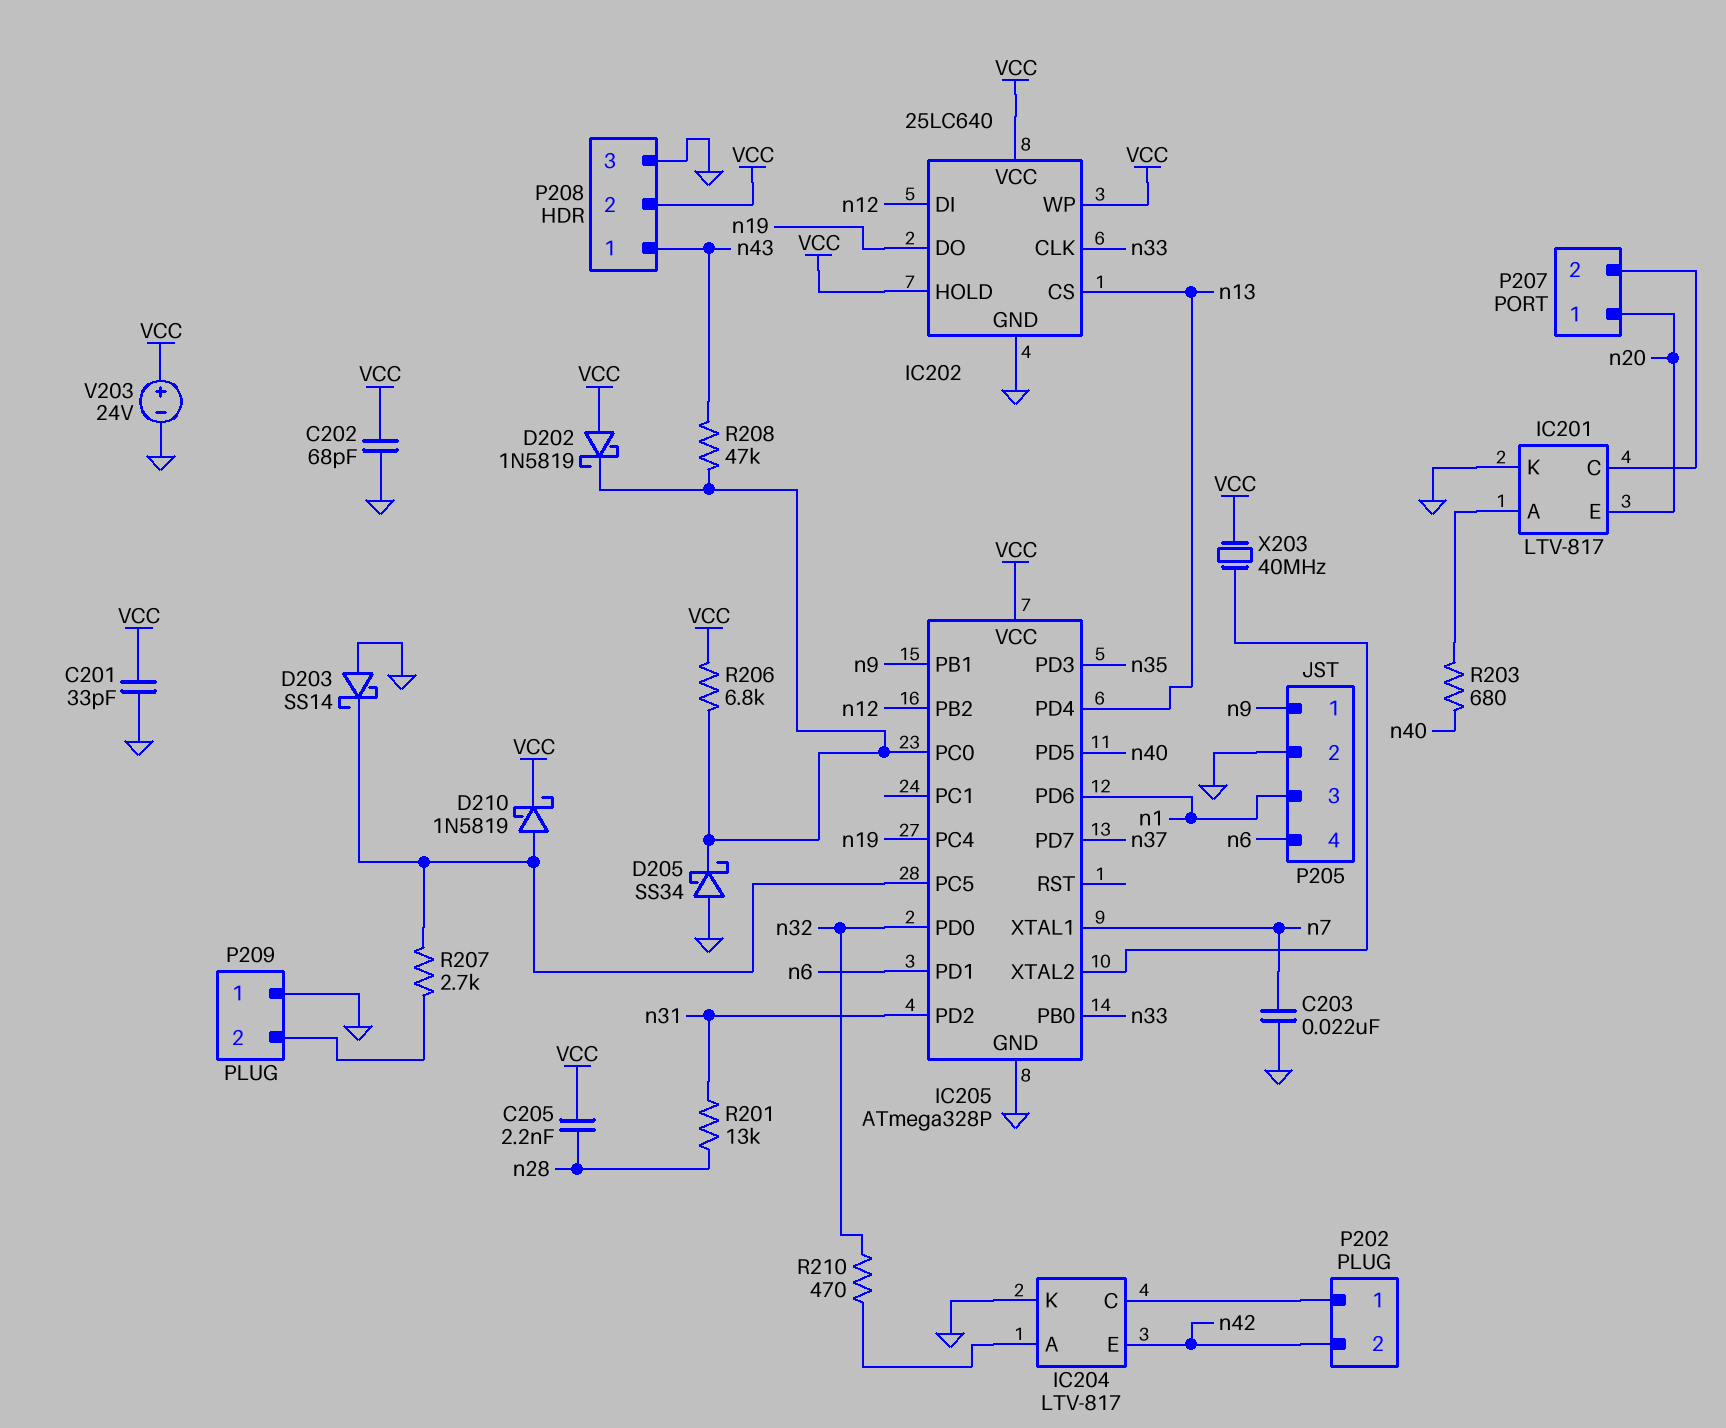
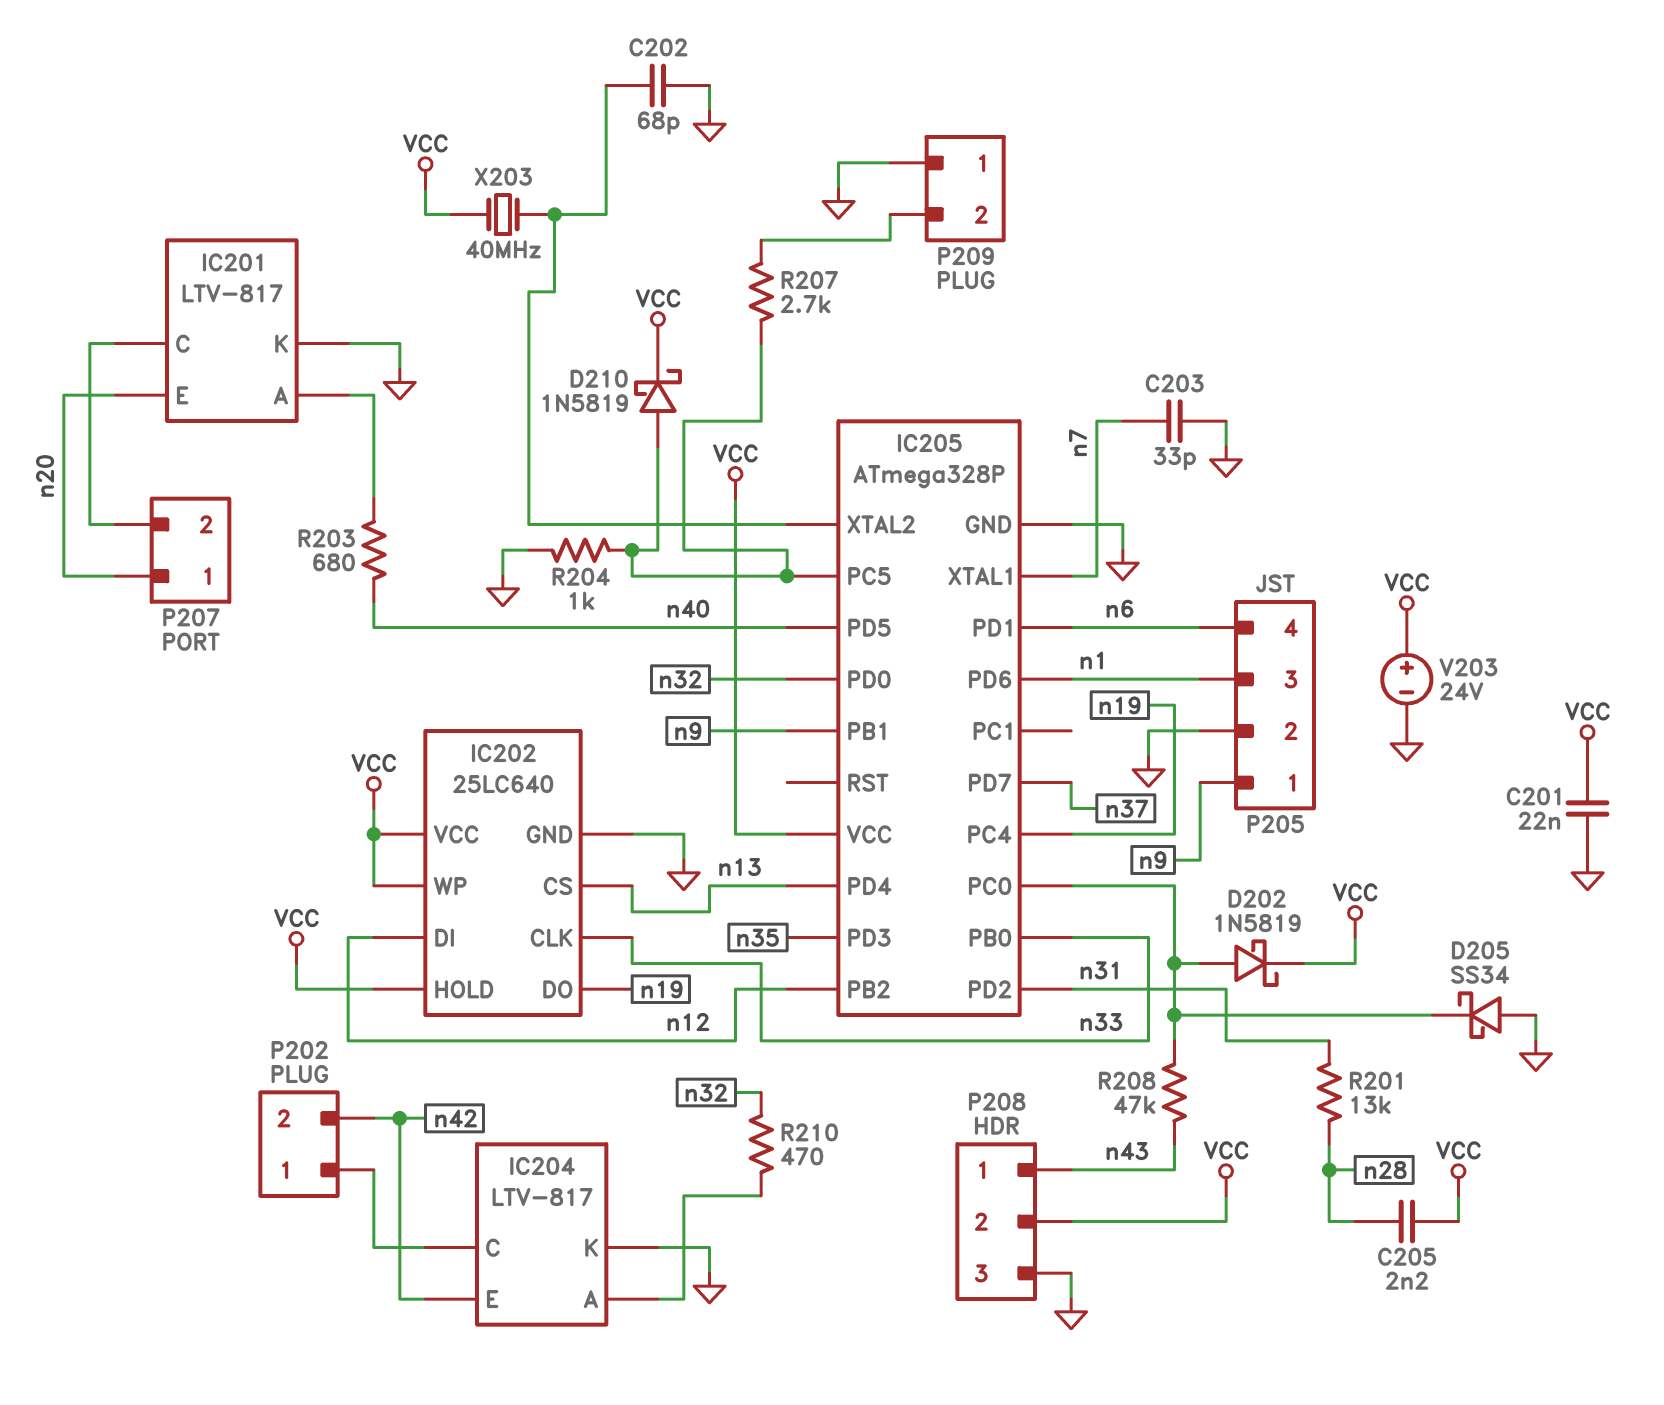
C201: 33pF (GND, VCC) -> 22nF (GND, VCC)
C202: 68pF (GND, VCC) -> 68pF (GND, IC205/XTAL2)
C203: 22nF (GND, n7) -> 33pF (GND, n7)
D202: schottky 1N5819 (A VCC, K IC205/PC0) -> schottky 1N5819 (A IC205/PC0, K VCC)
D203: schottky SS14 (A GND, K IC205/PC5) -> none
R204: none -> 1k (GND, IC205/PC5)
R206: 6.8k (IC205/PC0, VCC) -> none

